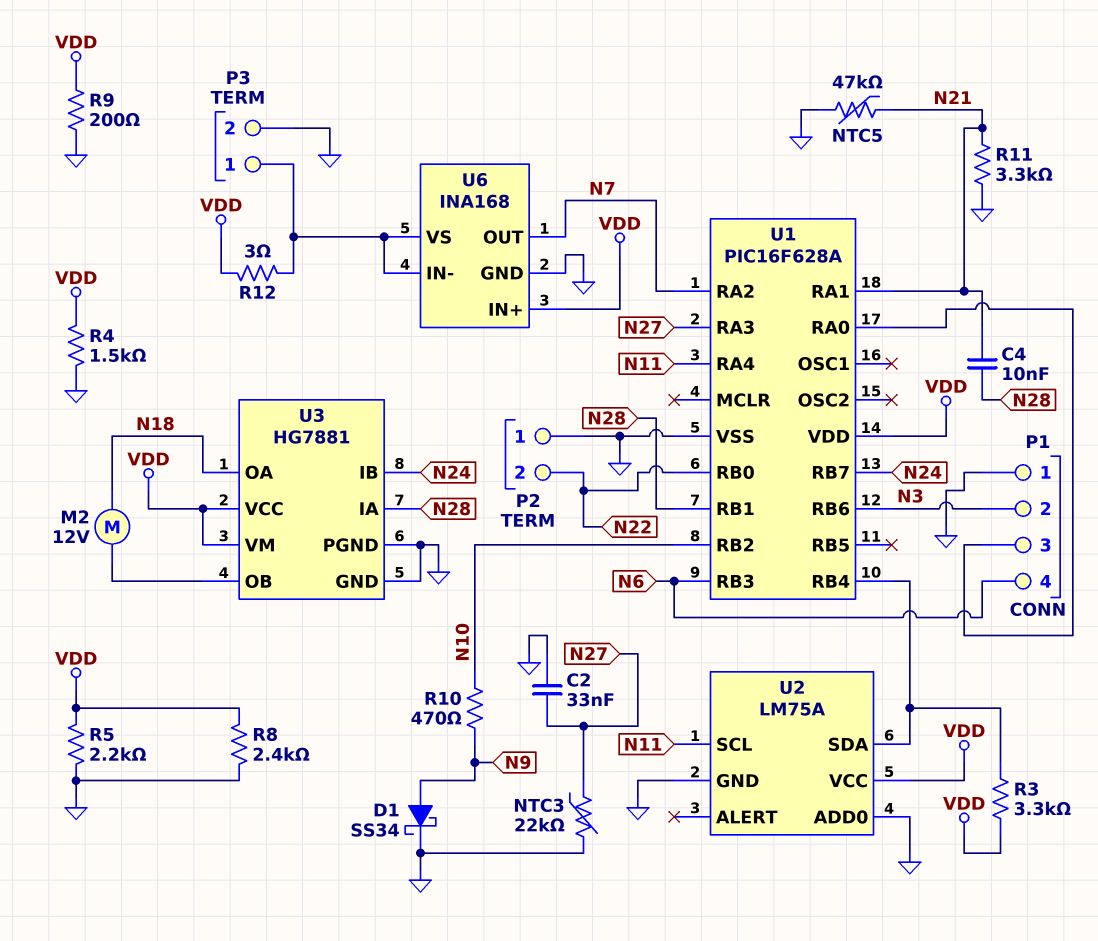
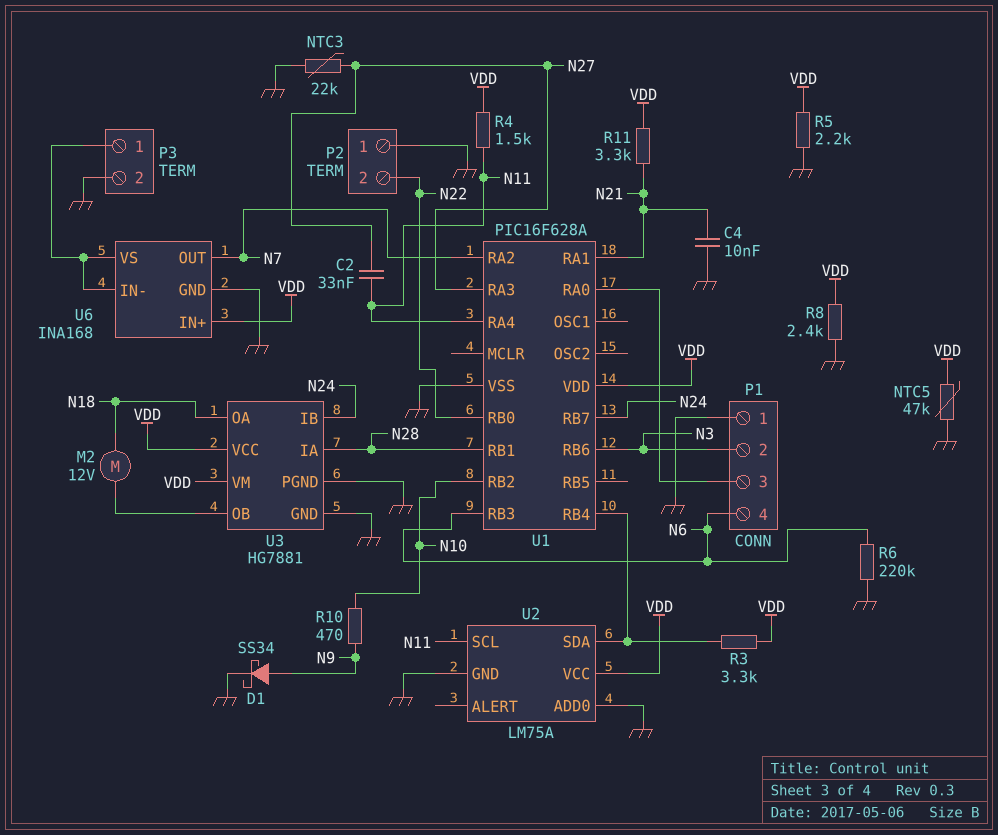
C2: 33nF (GND, N27) -> 33nF (N11, N27)
C4: 10nF (N21, N28) -> 10nF (GND, N21)
NTC5: 47k (GND, N21) -> 47k (GND, VDD)
R4: 1.5k (GND, VDD) -> 1.5k (N11, VDD)
R6: none -> 220k (GND, N6)
R9: 200 (GND, VDD) -> none
R11: 3.3k (GND, N21) -> 3.3k (N21, VDD)
R12: 3 (P3/1, VDD) -> none

